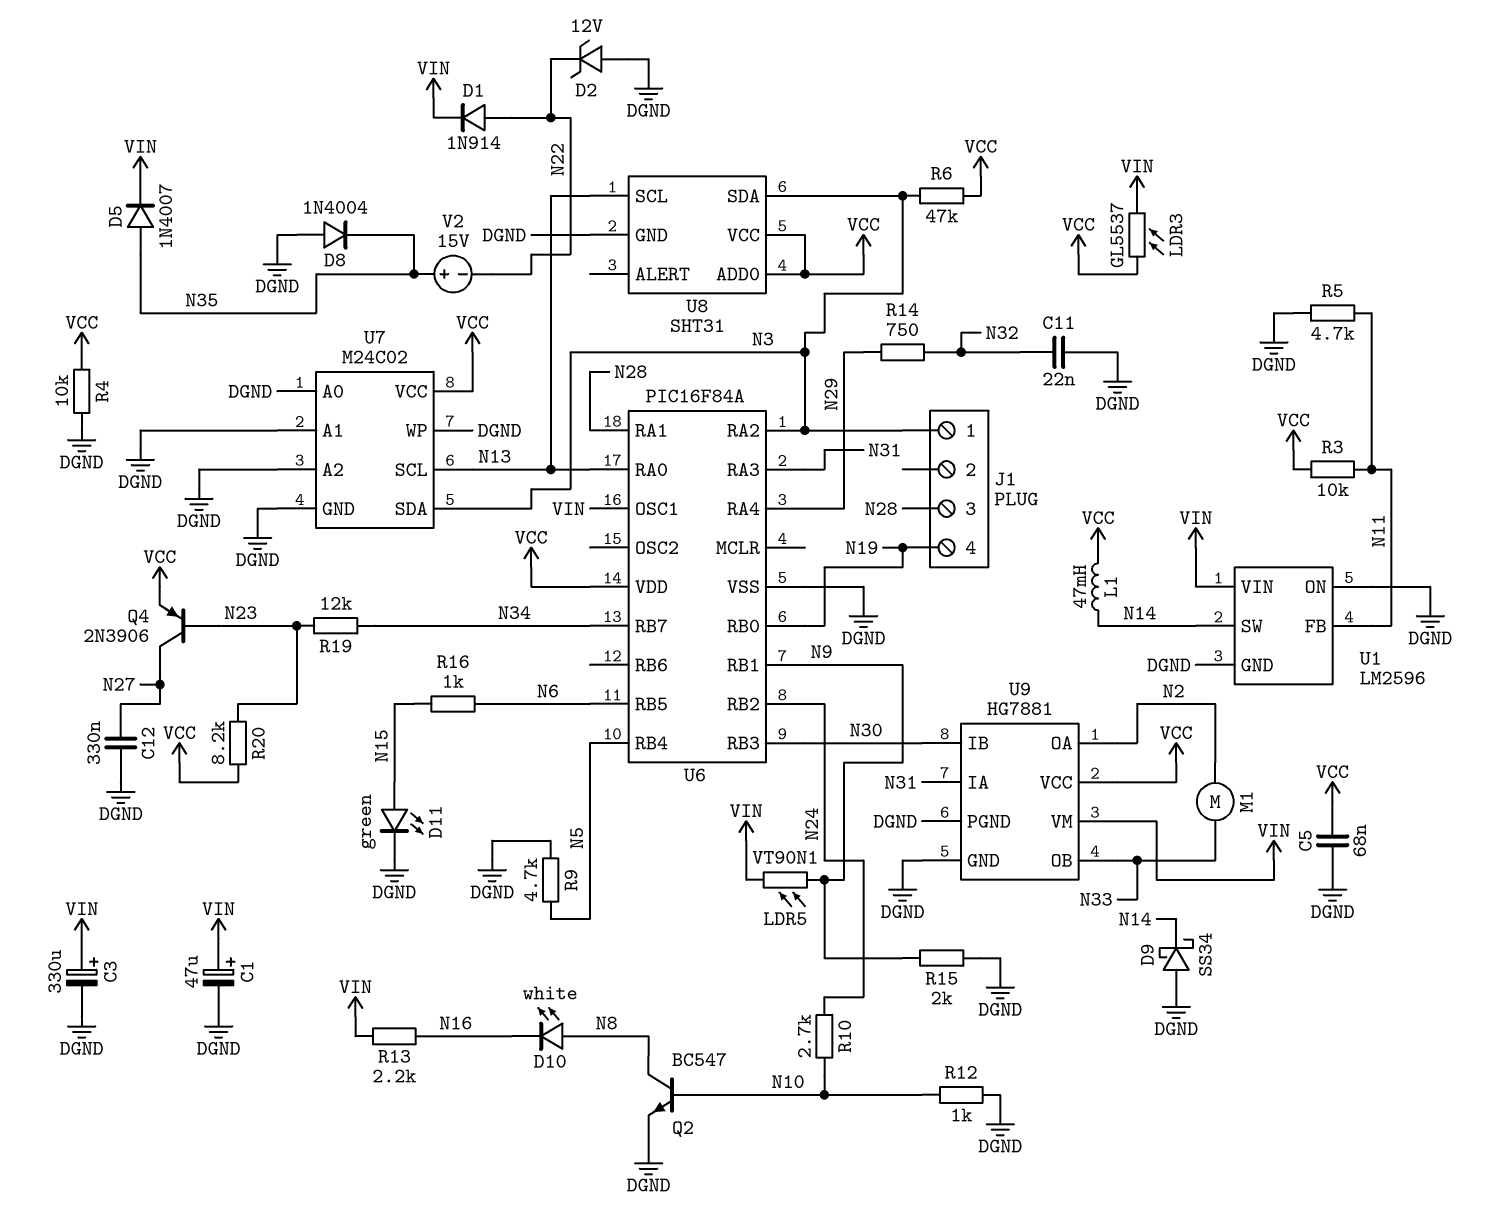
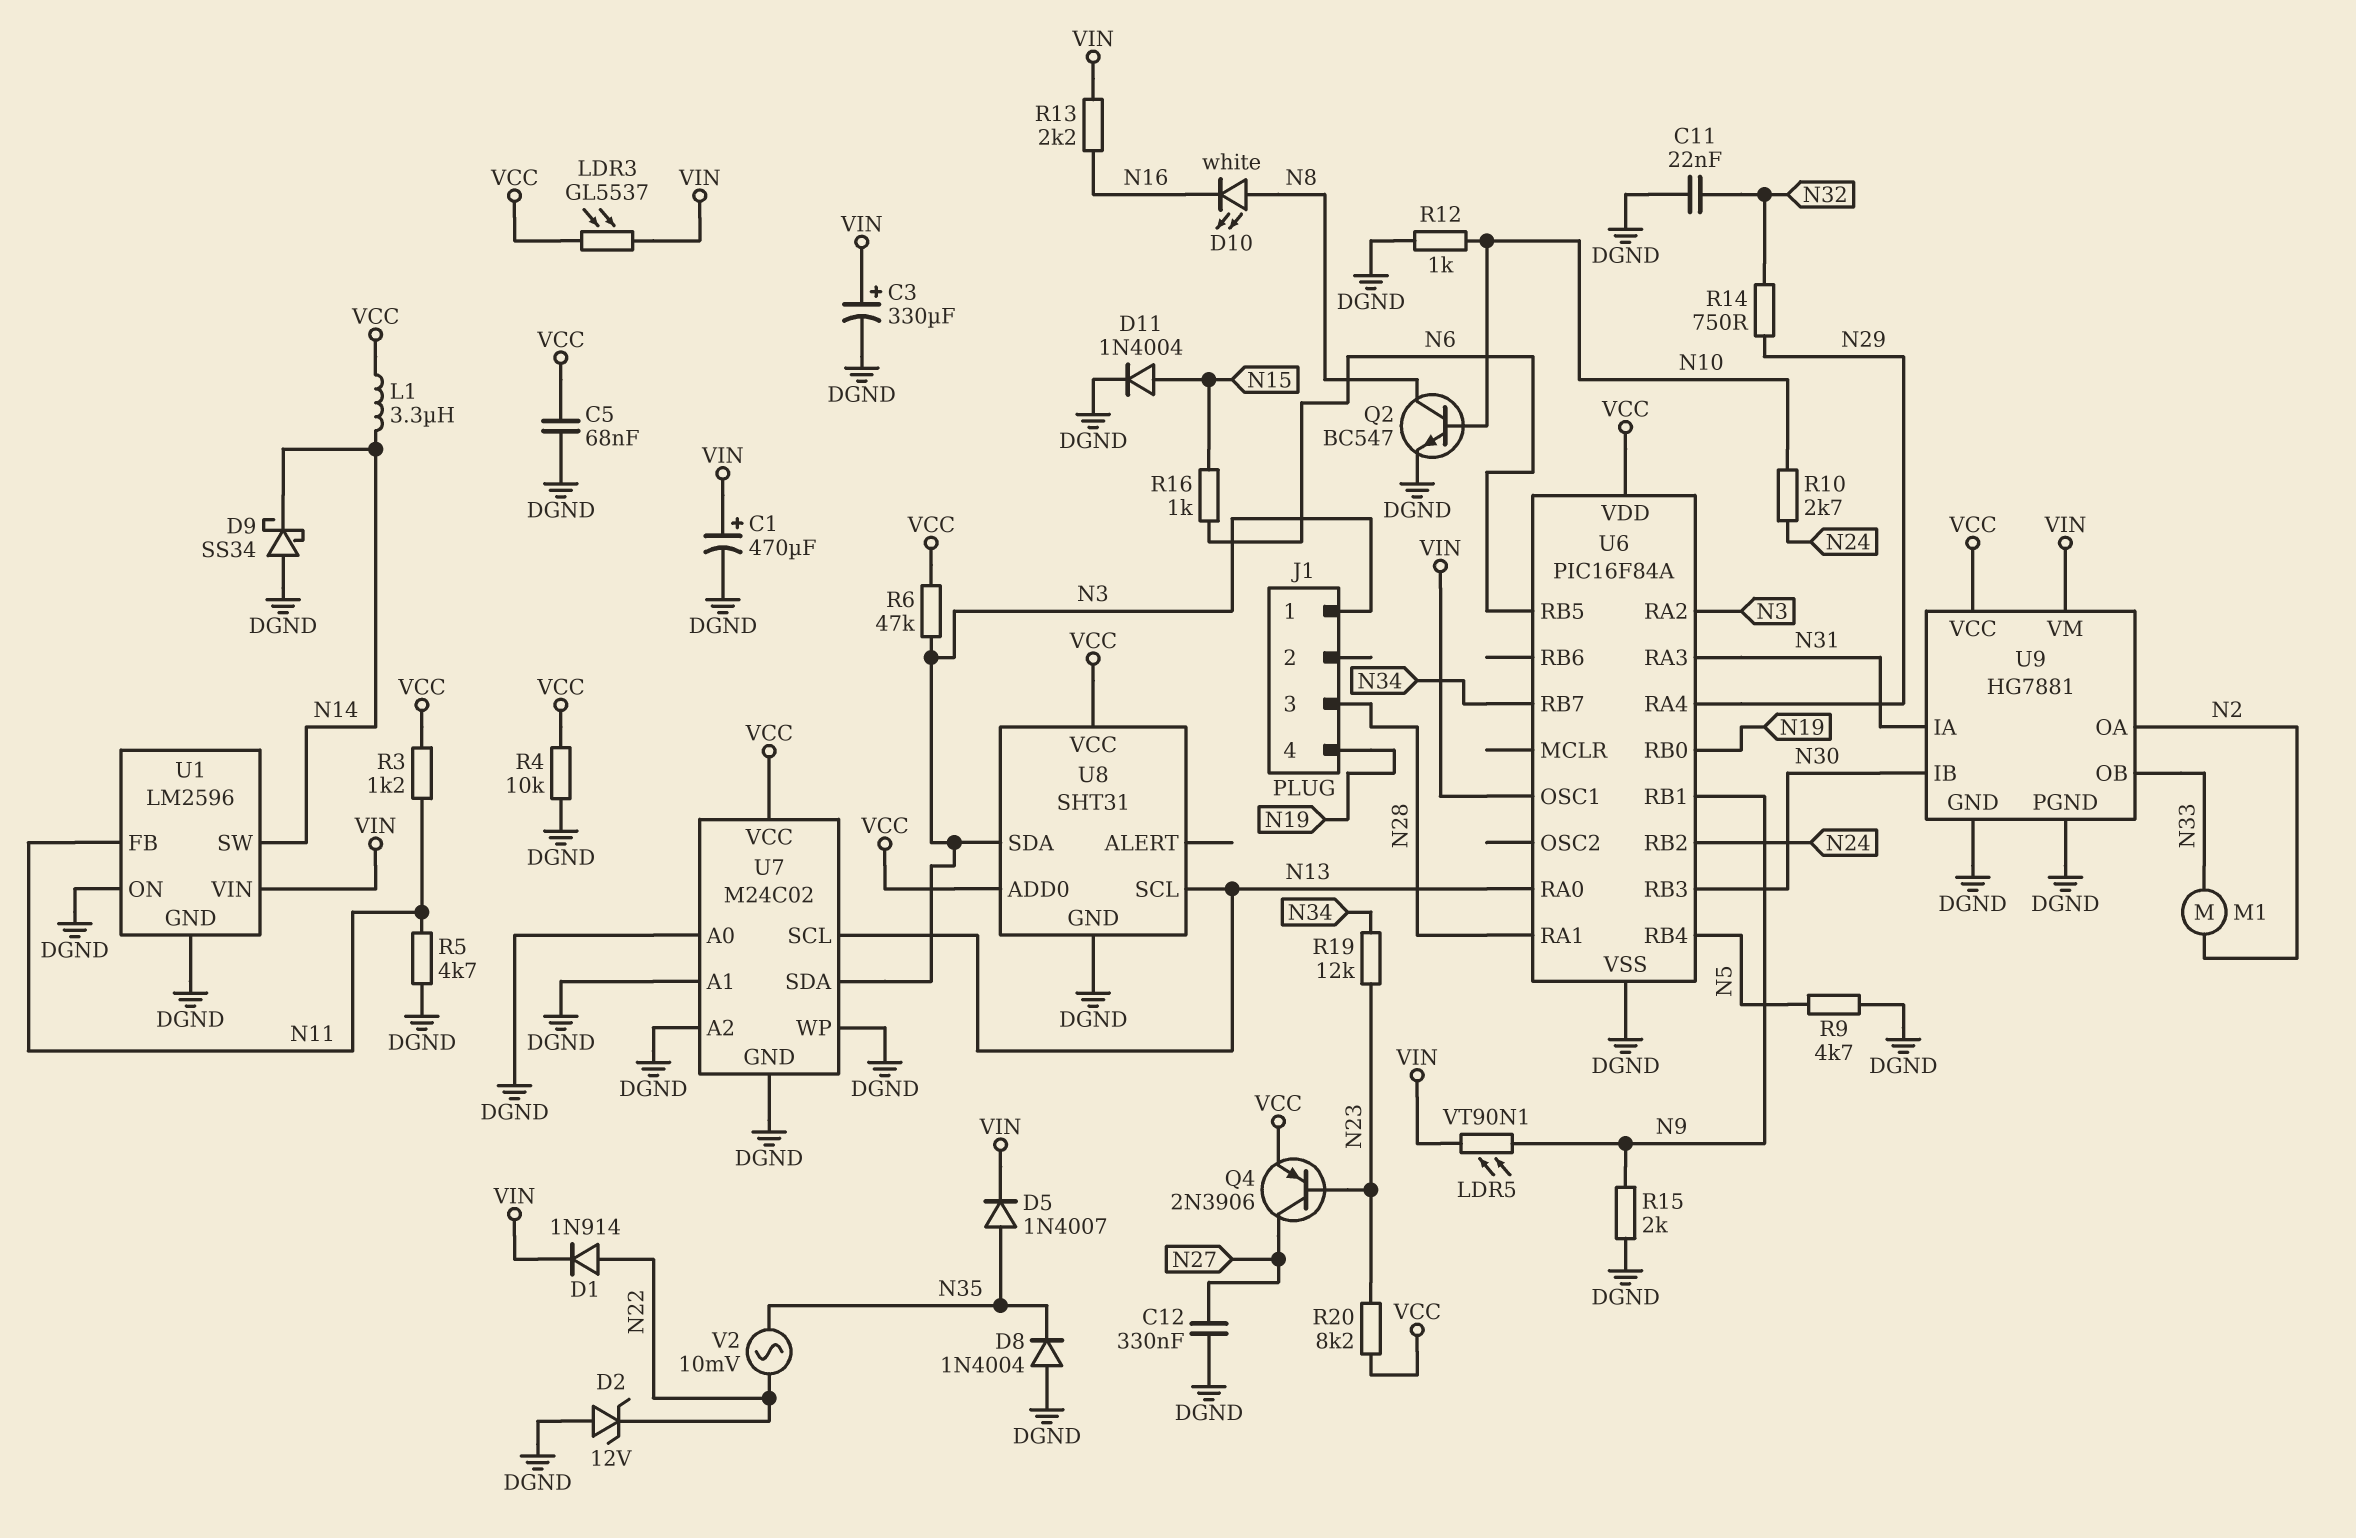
C1: 47uF (plus VIN, minus DGND) -> 470uF (plus VIN, minus DGND)
D11: LED green (A N15, K DGND) -> diode 1N4004 (A N15, K DGND)
L1: 47mH (N14, VCC) -> 3.3uH (N14, VCC)
R3: 10k (N11, VCC) -> 1.2k (N11, VCC)
V2: 15V (plus N35, minus N22) -> AC 10mV (N22, N35)

